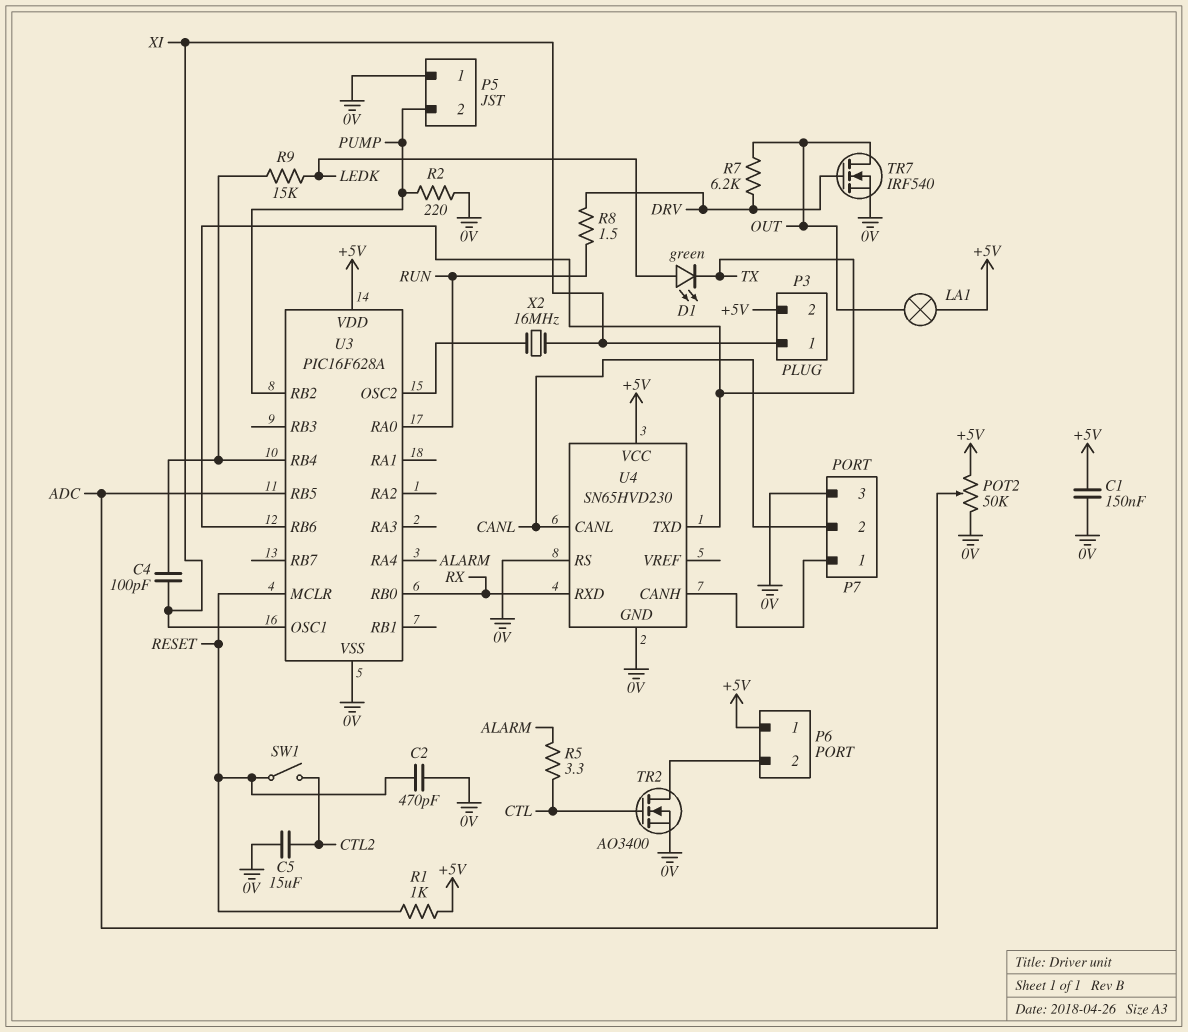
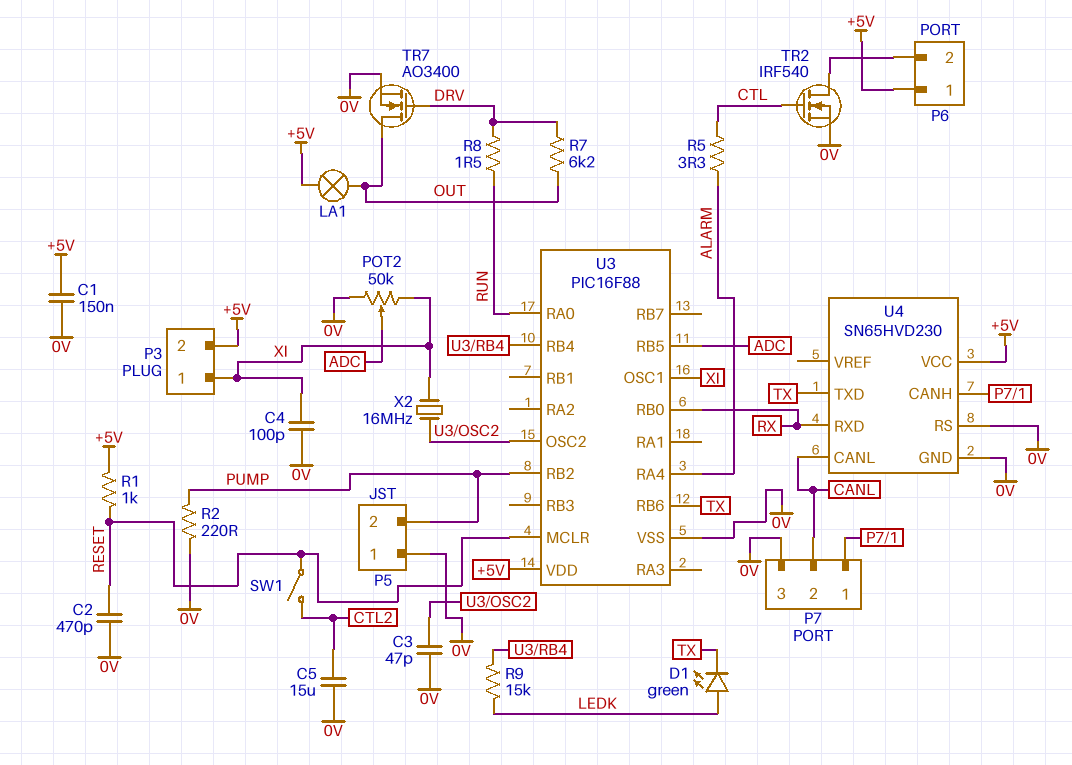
C3: none -> 47pF (0V, U3/OSC2)
C4: 100pF (U3/RB4, XI) -> 100pF (0V, XI)
POT2: 50k (+5V, 0V, wiper ADC) -> 50k (0V, XI, wiper ADC)
TR2: NMOS AO3400 (G CTL, D P6/2, S 0V) -> NMOS IRF540 (G CTL, D P6/2, S 0V)
TR7: NMOS IRF540 (G DRV, D OUT, S 0V) -> NMOS AO3400 (G DRV, D OUT, S 0V)
U3: PIC16F628A -> PIC16F88

